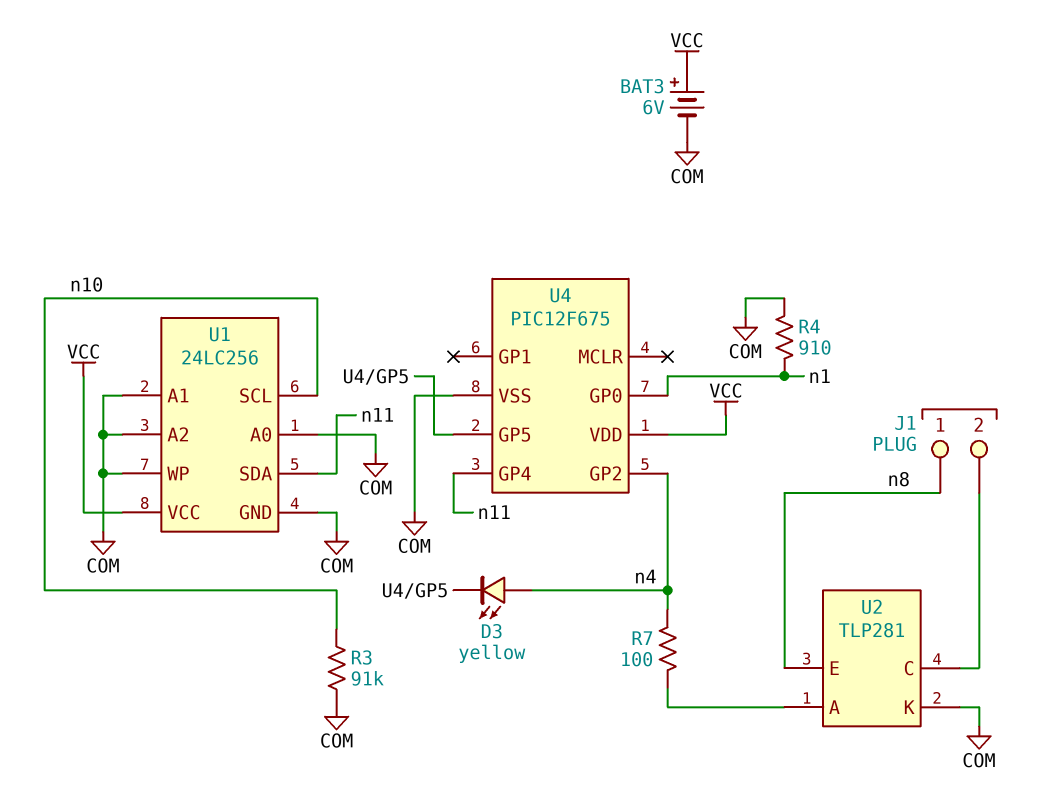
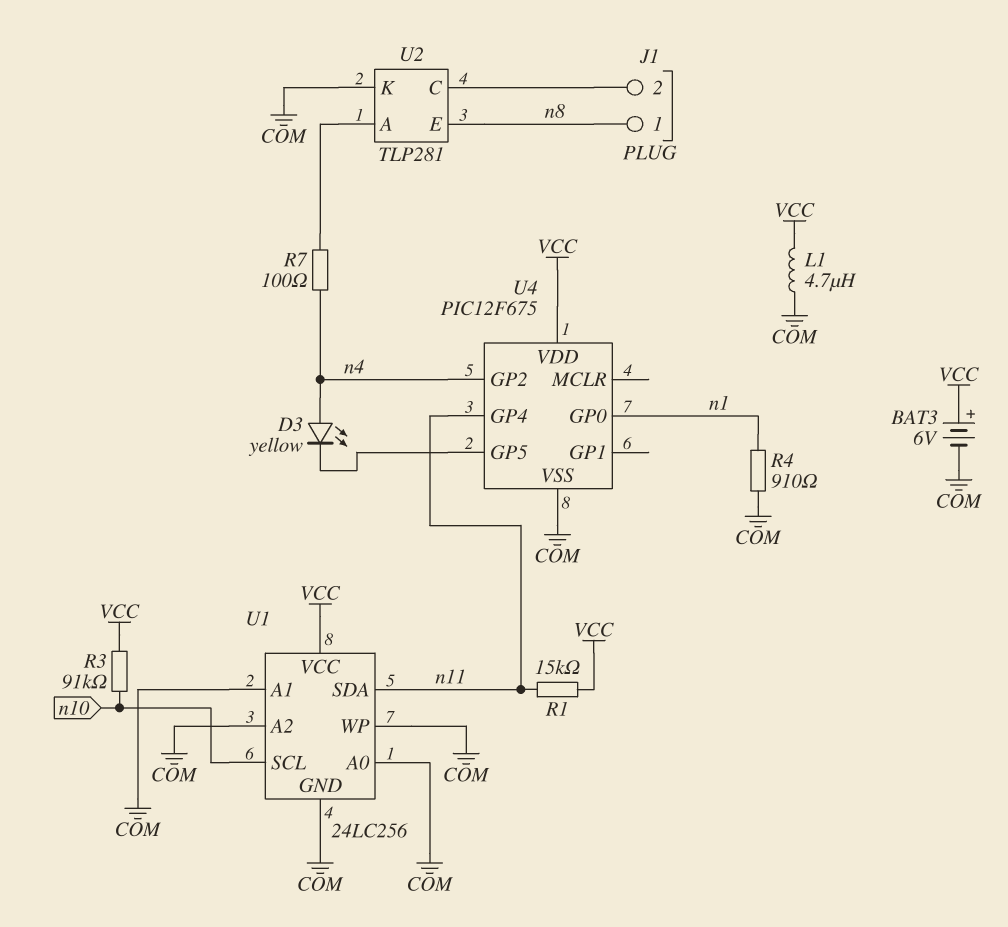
L1: none -> 4.7uH (COM, VCC)
R1: none -> 15k (VCC, n11)
R3: 91k (COM, n10) -> 91k (VCC, n10)

